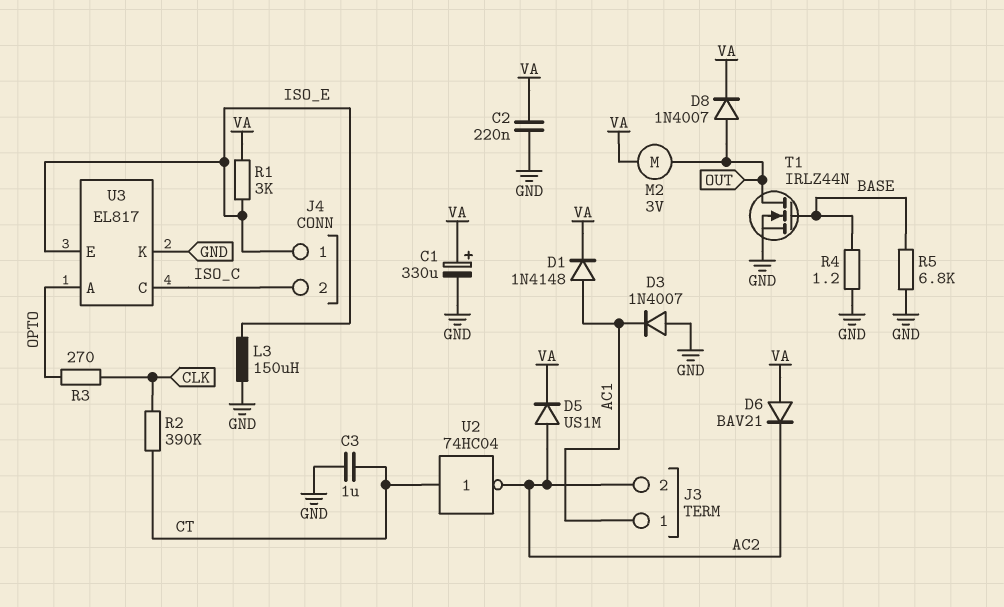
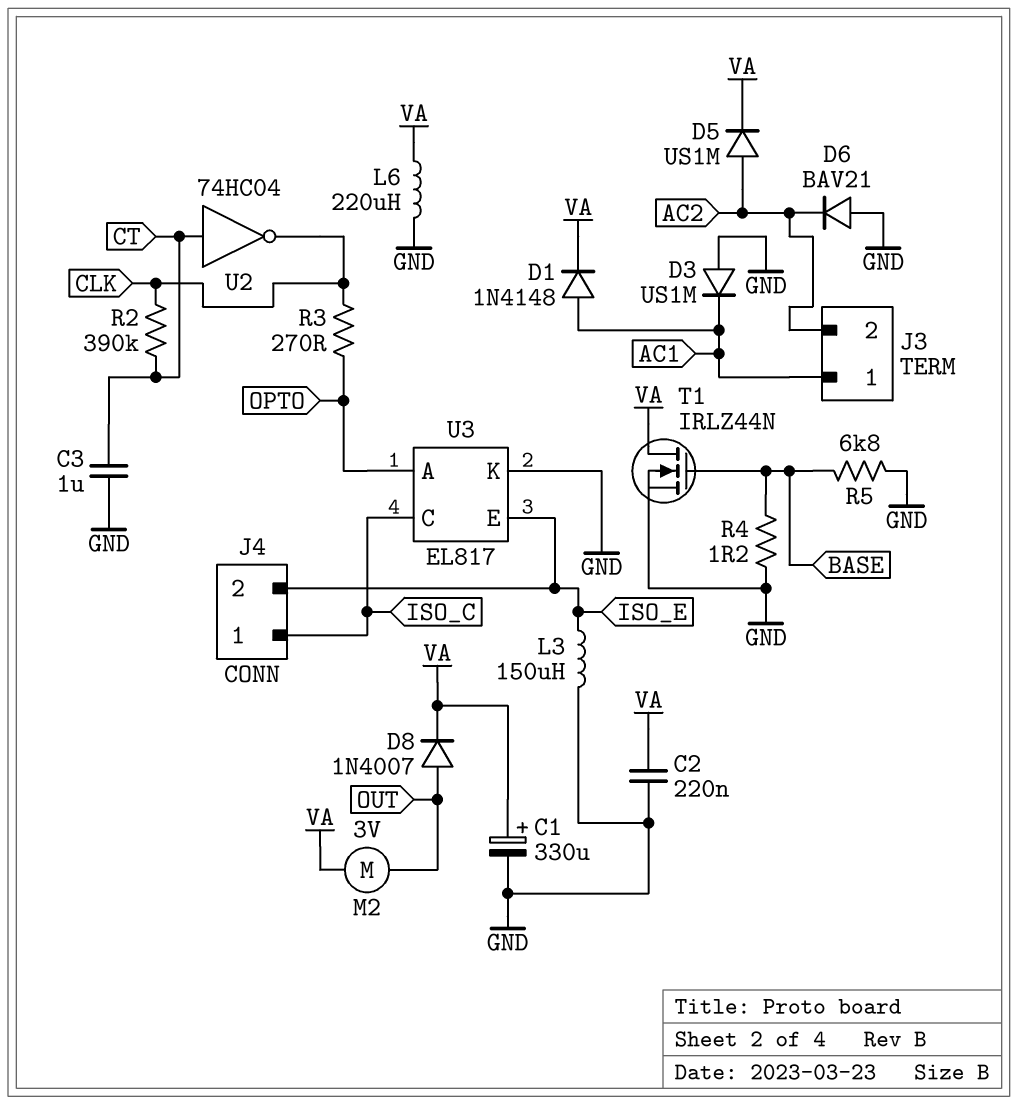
D3: diode 1N4007 (A GND, K AC1) -> diode US1M (A GND, K AC1)
D6: diode BAV21 (A VA, K AC2) -> diode BAV21 (A GND, K AC2)
J4 pin 1: ISO_E -> ISO_C
J4 pin 2: ISO_C -> ISO_E
L6: none -> 220uH (GND, VA)
R1: 3k (ISO_E, VA) -> none
T1: NMOS IRLZ44N (G BASE, D OUT, S GND) -> NMOS IRLZ44N (G BASE, D VA, S GND)
U2: NOT 74HC04 (in CT, out AC2) -> NOT 74HC04 (in CT, out CLK)

